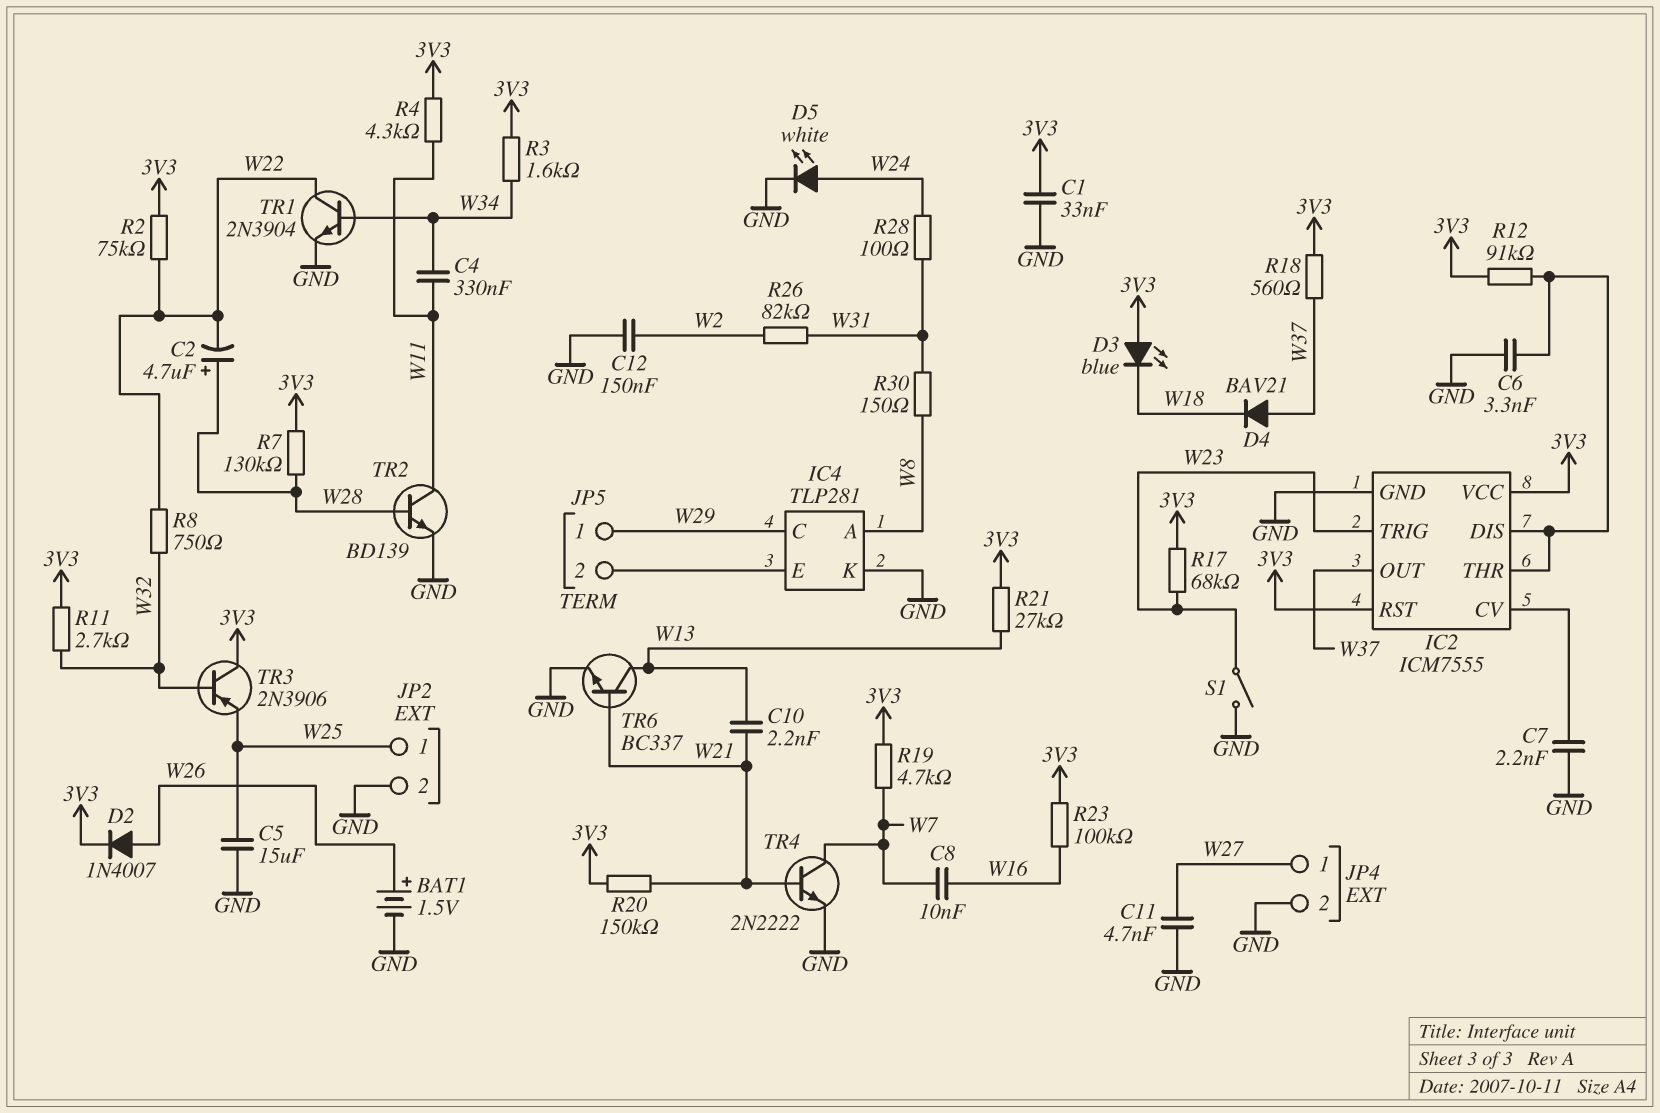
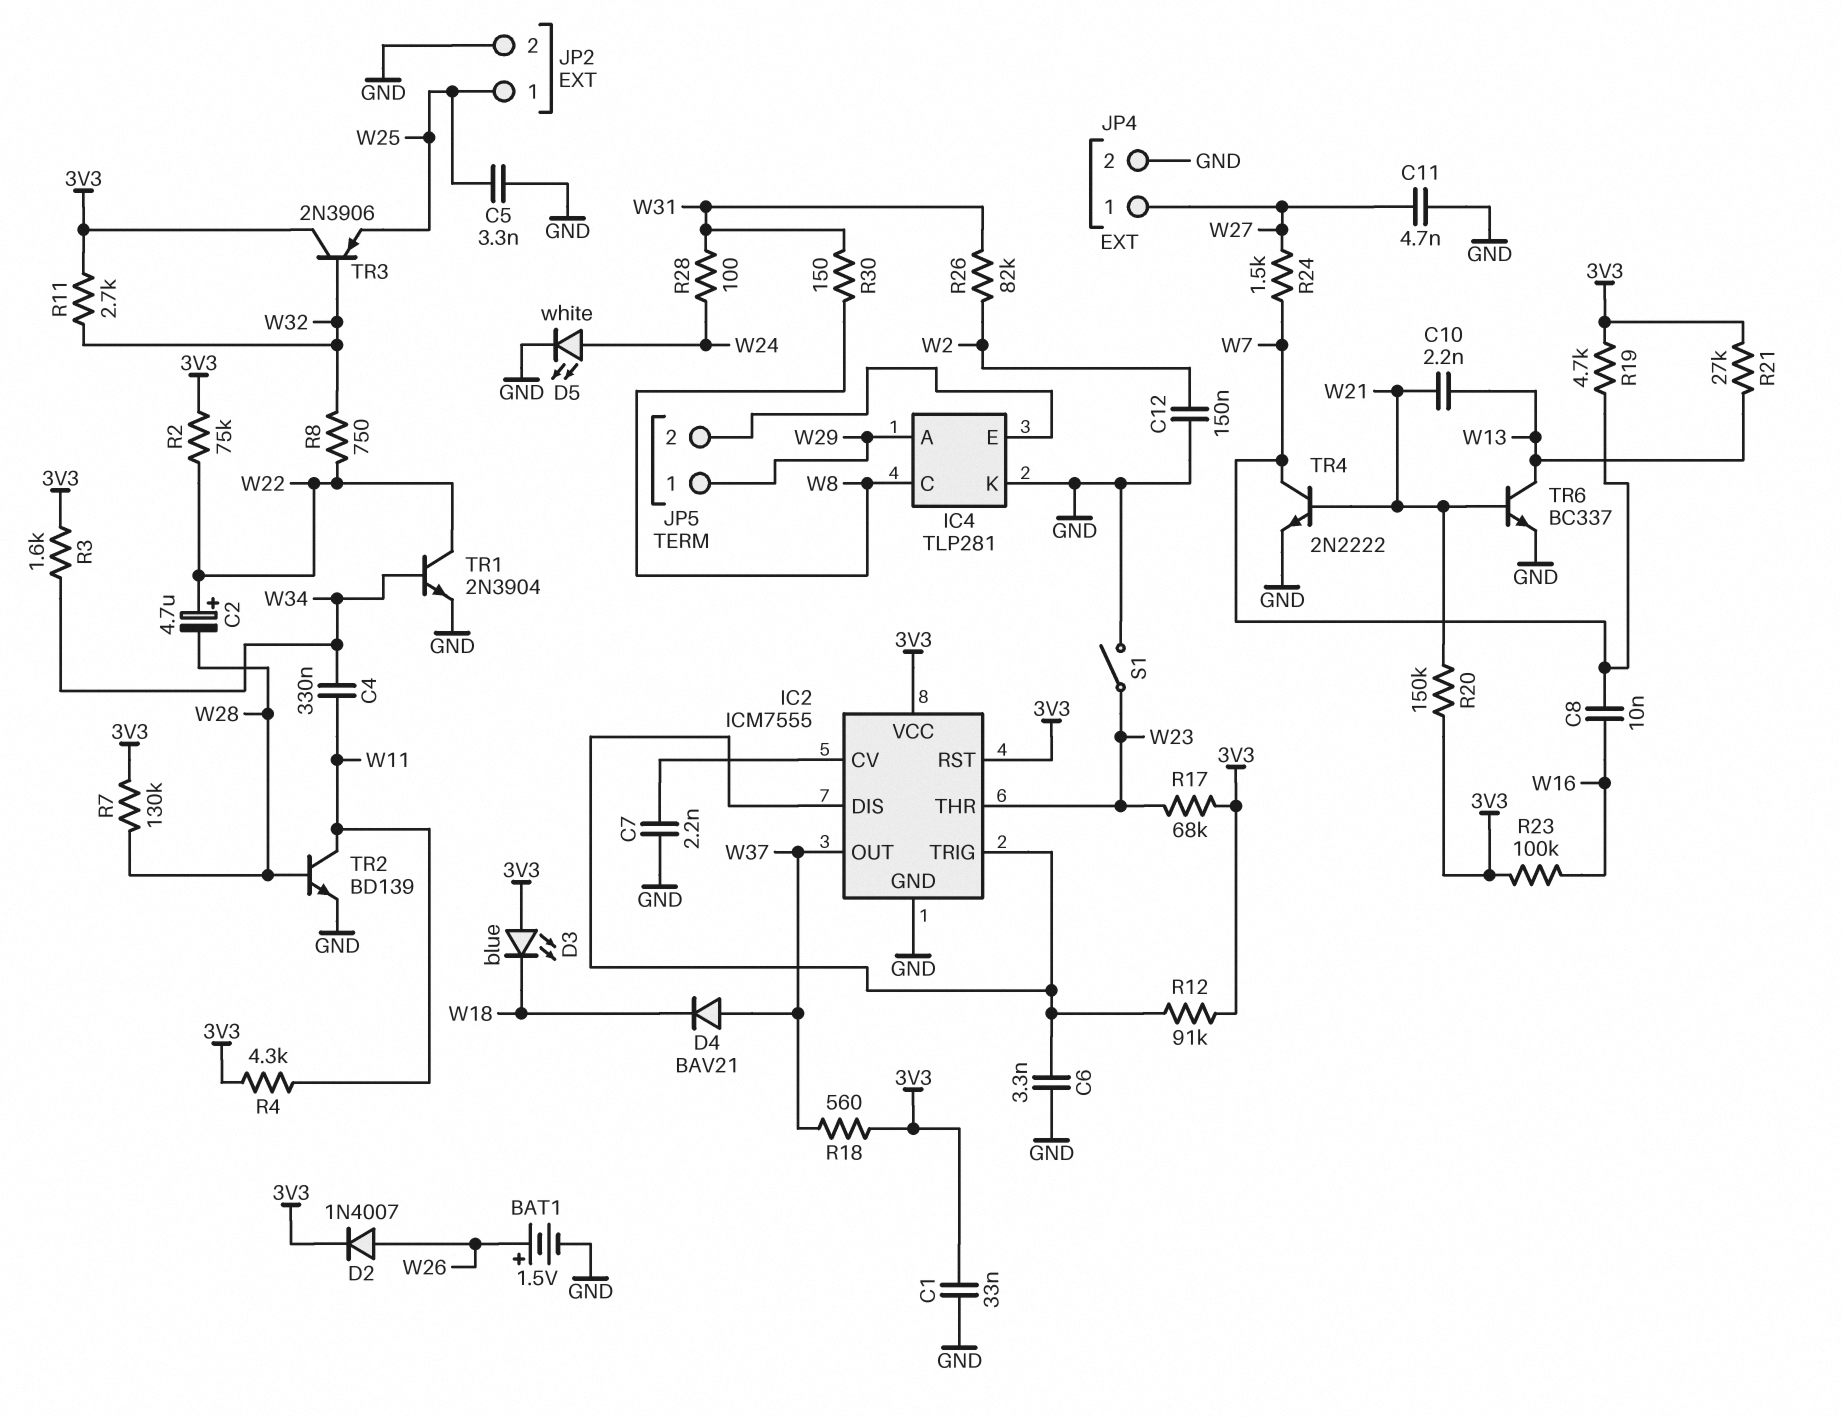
C2: 4.7uF (plus W28, minus W22) -> 4.7uF (plus W22, minus W28)
C5: 15uF (GND, W25) -> 3.3nF (GND, W25)
IC2 pin THR: IC2/DIS -> W23
IC2 pin TRIG: W23 -> IC2/DIS
IC4 pin A: W8 -> W29
IC4 pin C: W29 -> W8
R24: none -> 1.5k (W7, W27)

